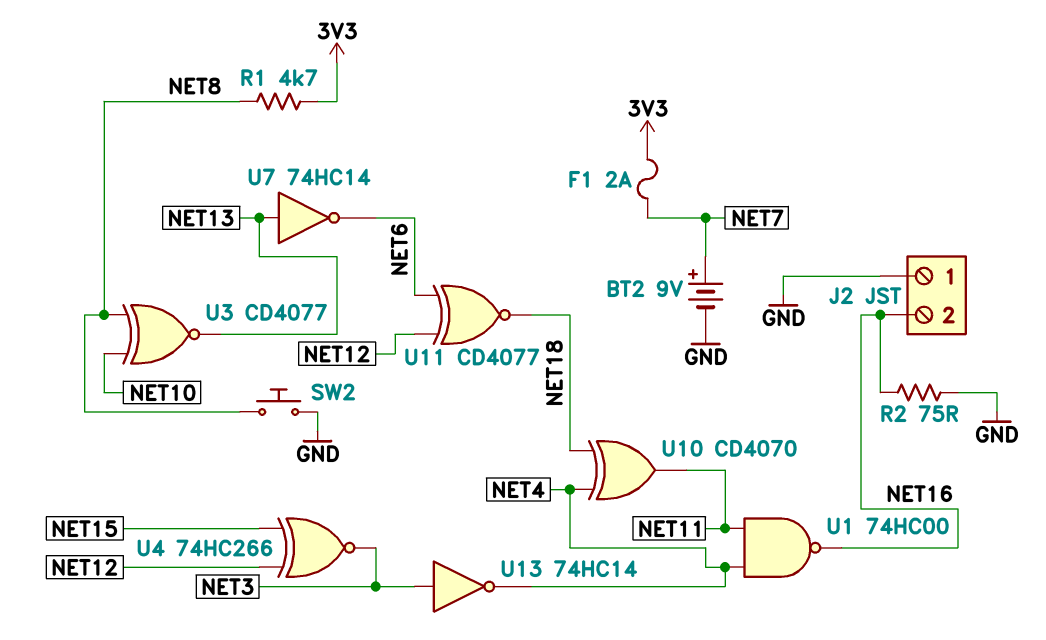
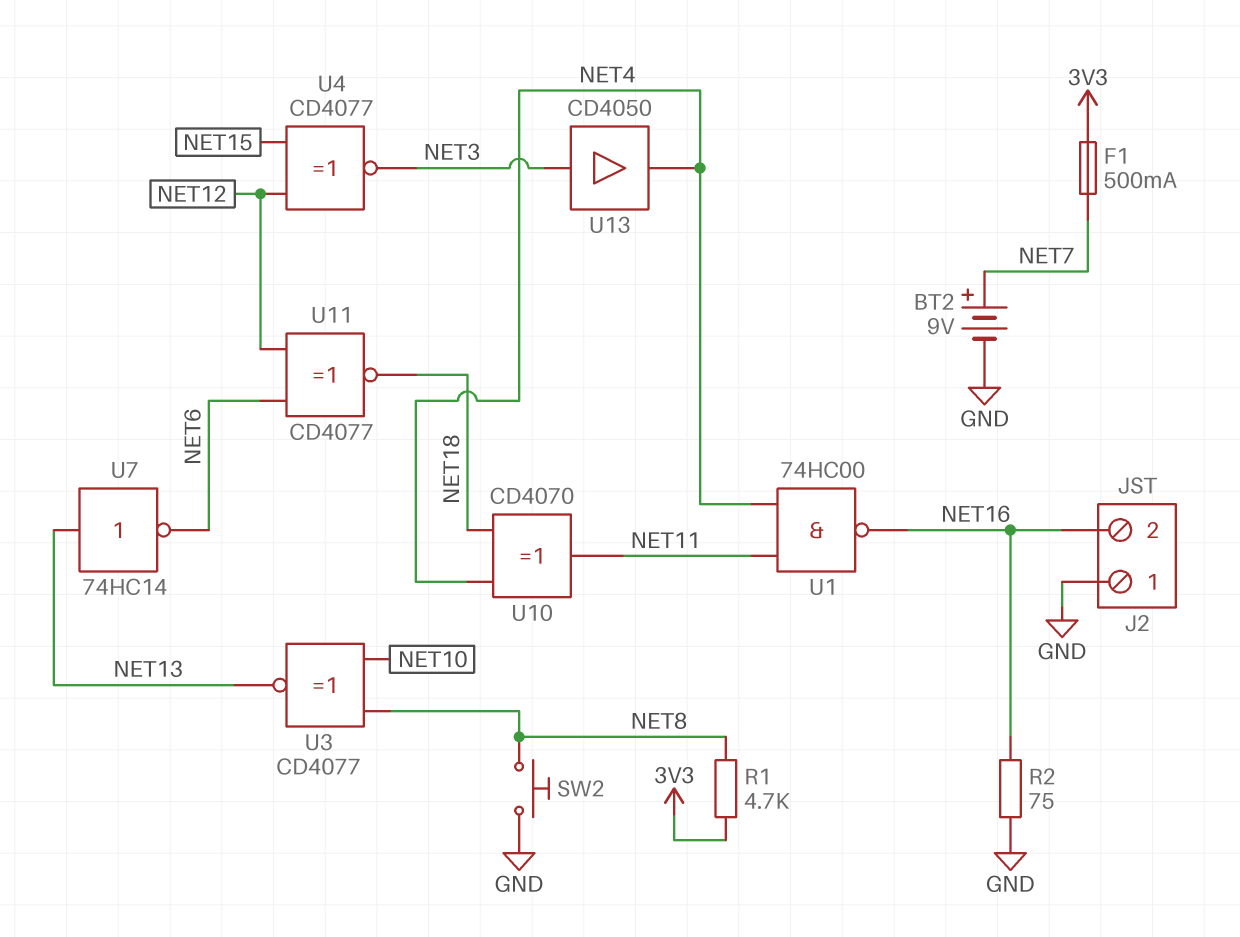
F1: 2A (3V3, NET7) -> 500mA (3V3, NET7)
U4: XNOR 74HC266 (in NET12, in NET15, out NET3) -> XNOR CD4077 (in NET12, in NET15, out NET3)
U13: NOT 74HC14 (in NET3, out NET4) -> buffer CD4050 (in NET3, out NET4)

